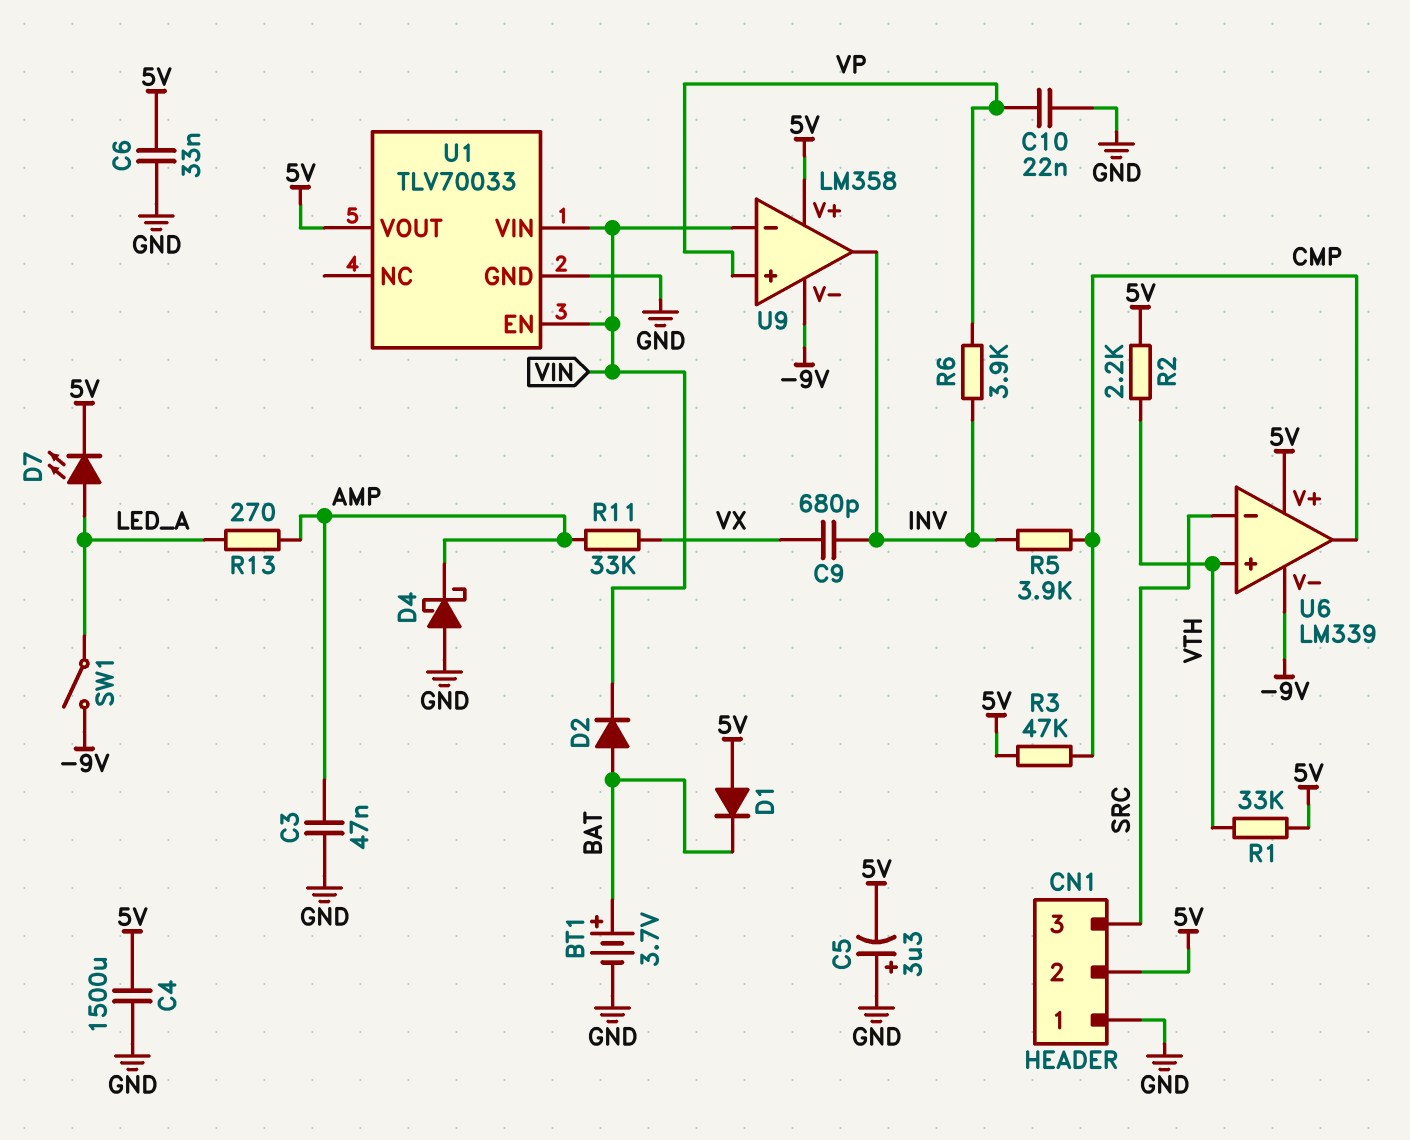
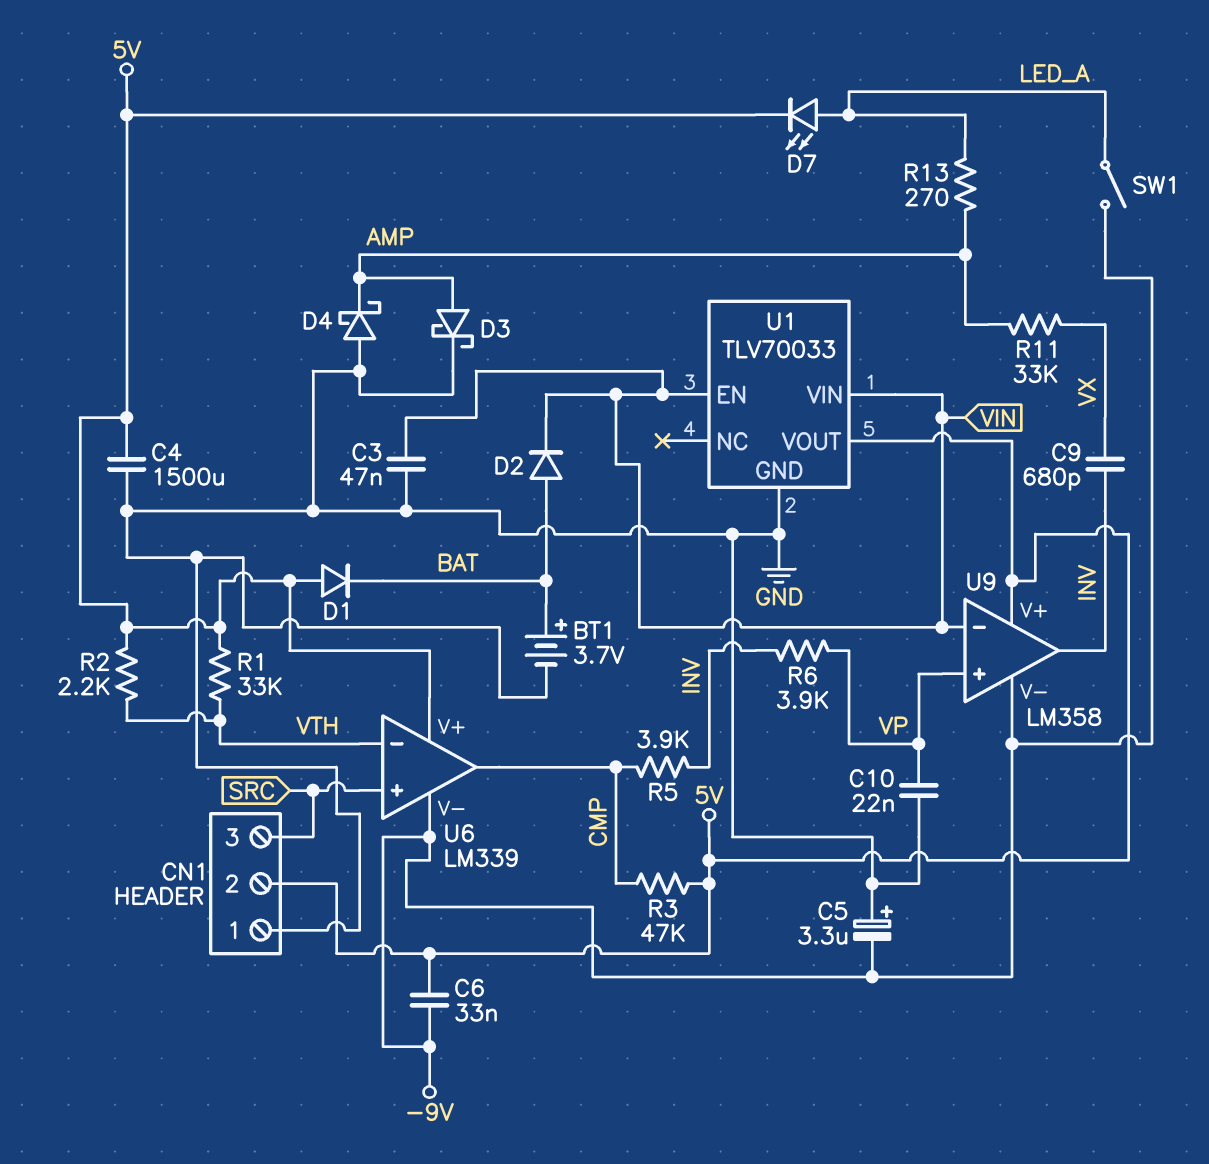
C3: 47nF (AMP, GND) -> 47nF (GND, VIN)
C5: 3.3uF (plus GND, minus 5V) -> 3.3uF (plus GND, minus -9V)
C6: 33nF (5V, GND) -> 33nF (-9V, 5V)
D3: none -> schottky (A AMP, K GND)
U6 pin in+: VTH -> SRC
U6 pin in-: SRC -> VTH

